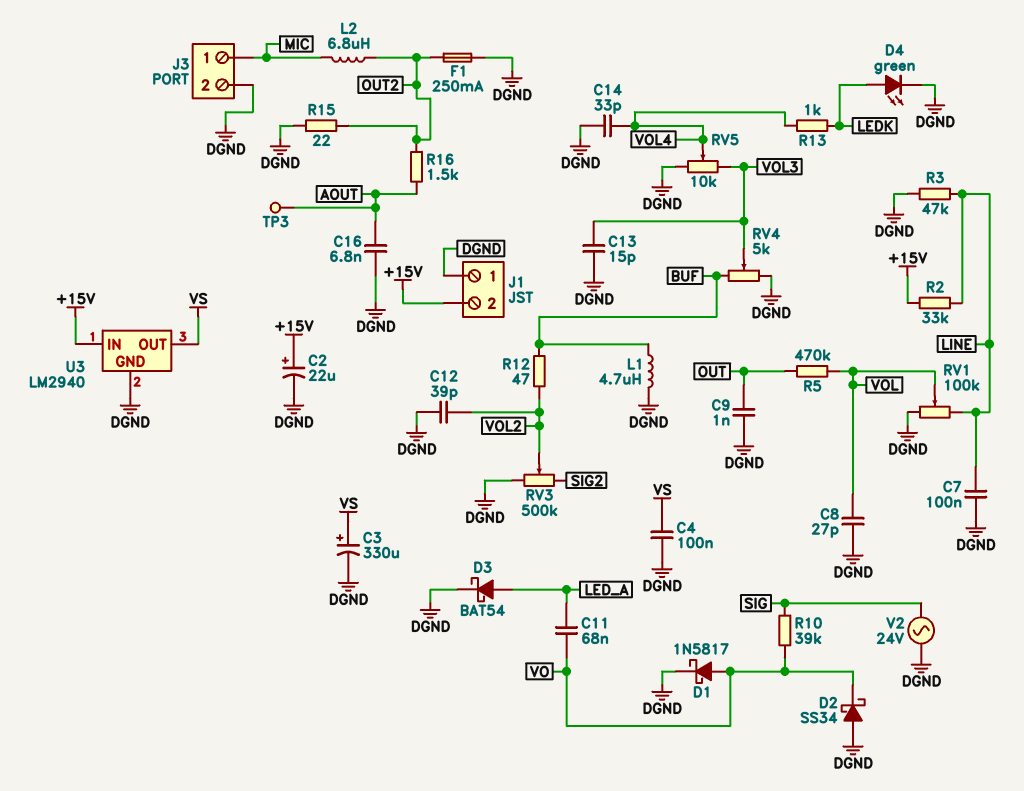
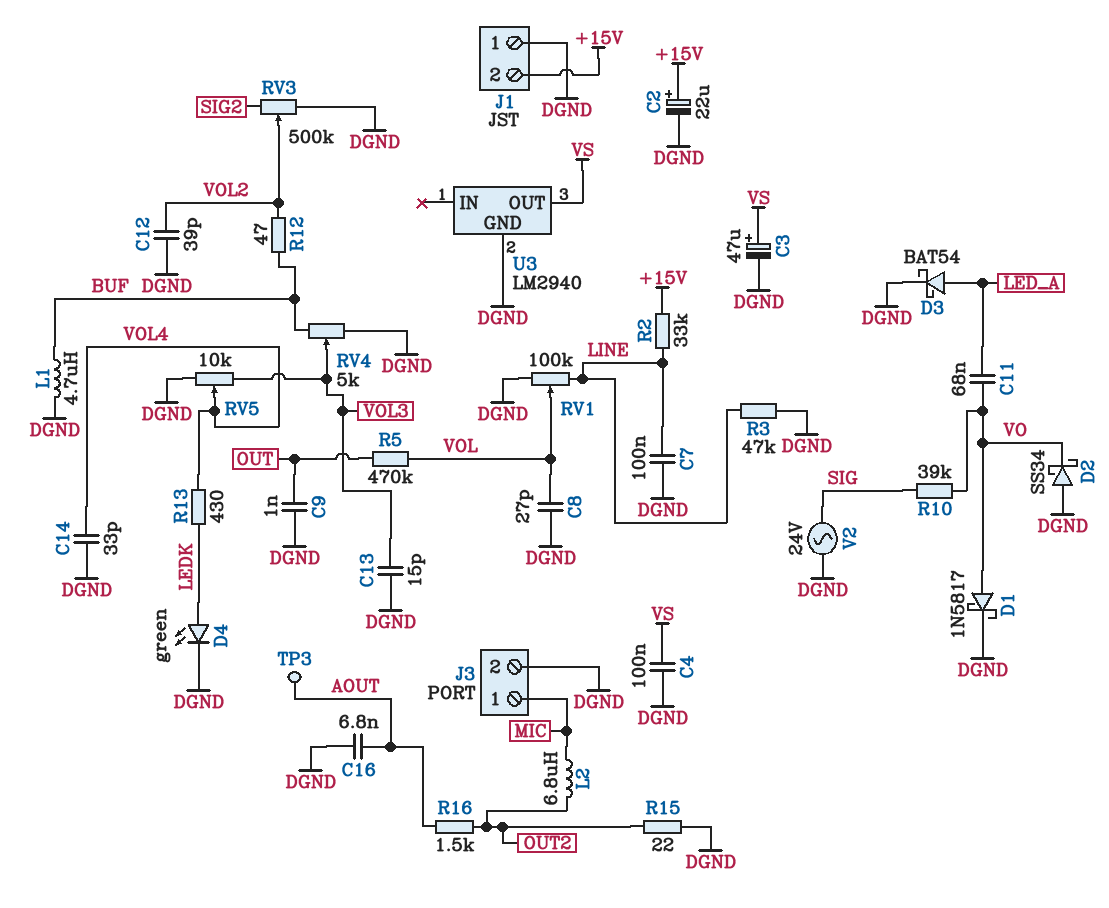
C3: 330uF (plus VS, minus DGND) -> 47uF (plus VS, minus DGND)
F1: 250mA (DGND, OUT2) -> none
R13: 1k (LEDK, VOL4) -> 430 (LEDK, VOL4)
U3 pin IN: +15V -> none

